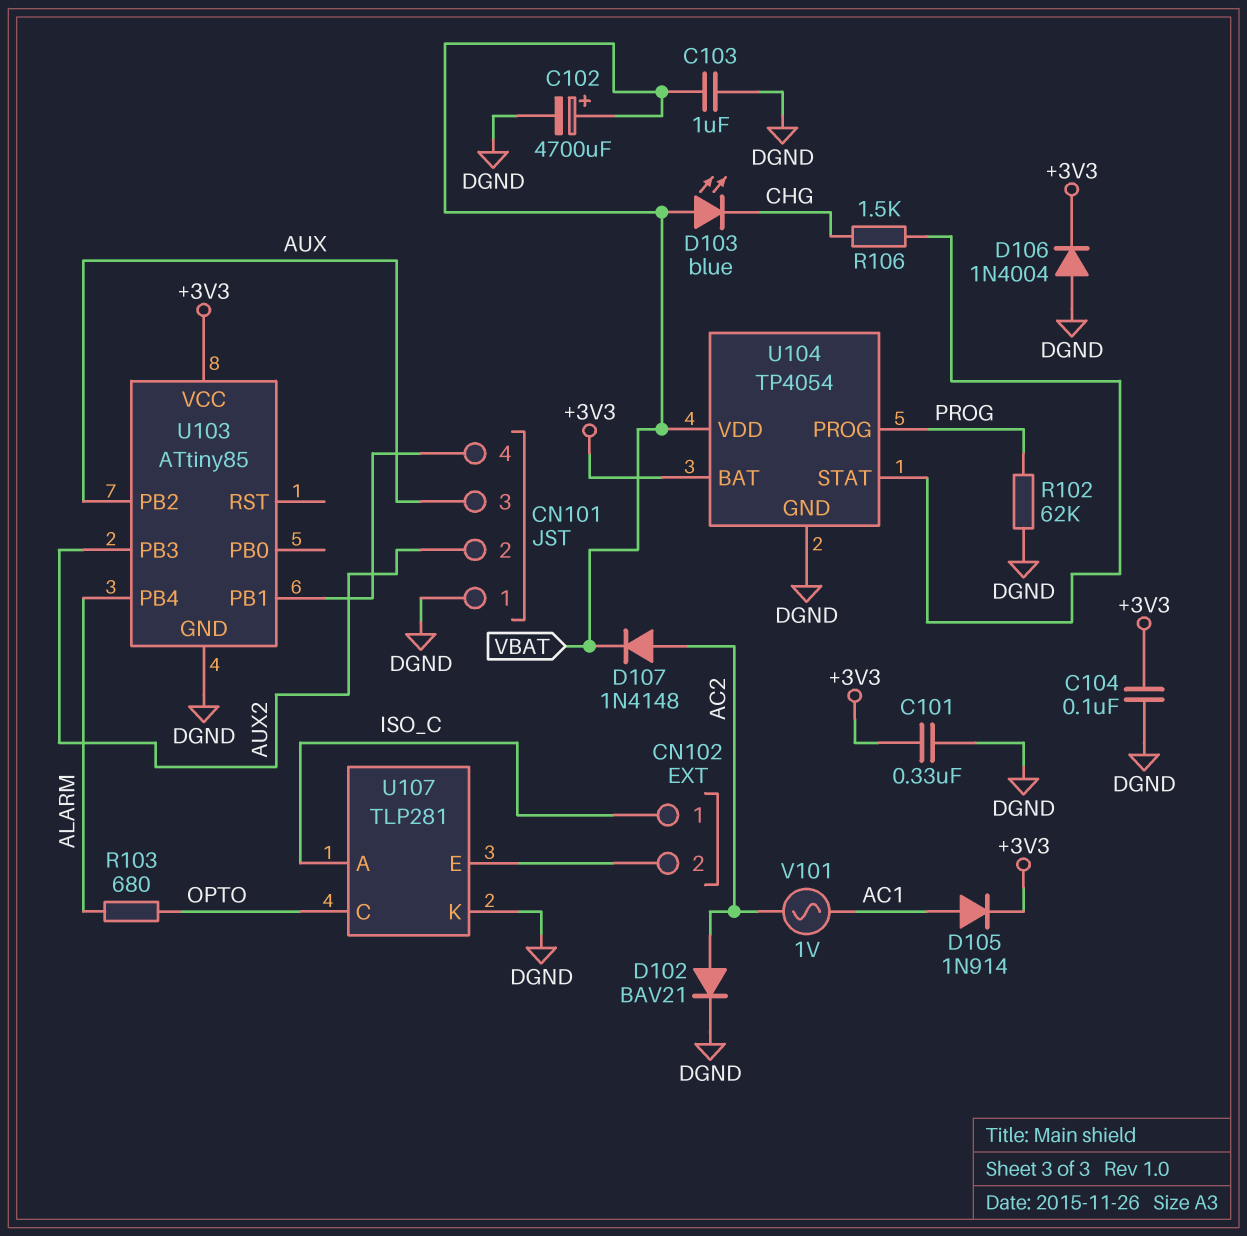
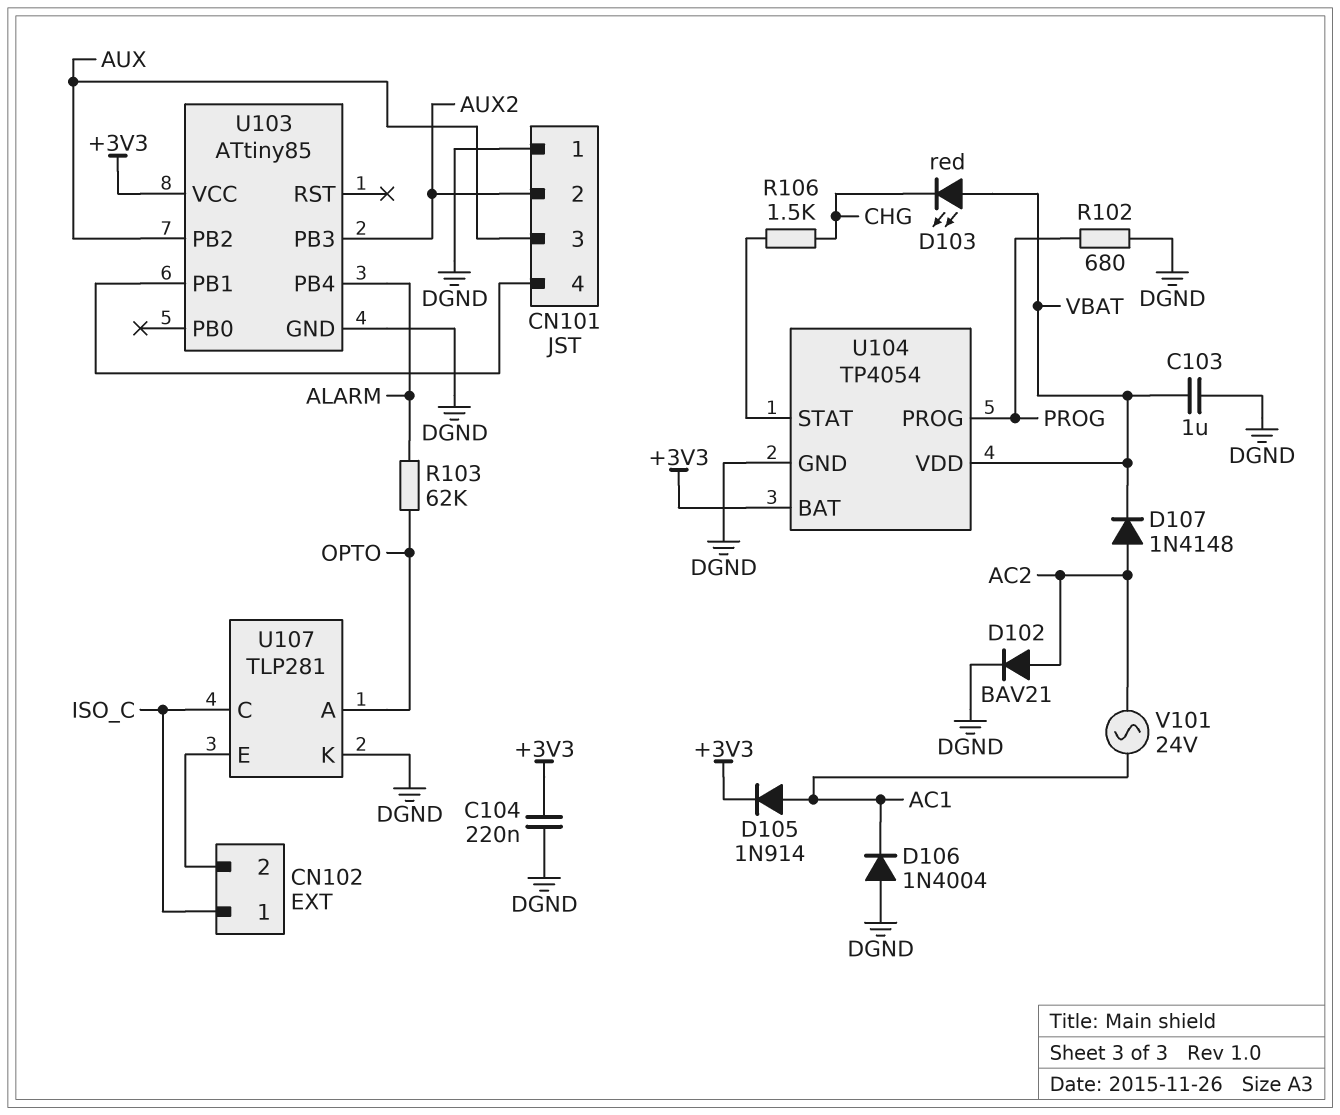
C101: 330nF (+3V3, DGND) -> none
C102: 4700uF (plus VBAT, minus DGND) -> none
C104: 100nF (+3V3, DGND) -> 220nF (+3V3, DGND)
D103: LED blue (A VBAT, K CHG) -> LED red (A VBAT, K CHG)
D106: diode 1N4004 (A DGND, K +3V3) -> diode 1N4004 (A DGND, K AC1)
R102: 62k (DGND, PROG) -> 680 (DGND, PROG)
R103: 680 (ALARM, OPTO) -> 62k (ALARM, OPTO)
U107 pin A: ISO_C -> OPTO
U107 pin C: OPTO -> ISO_C
V101: AC 1V (AC1, AC2) -> AC 24V (AC1, AC2)

